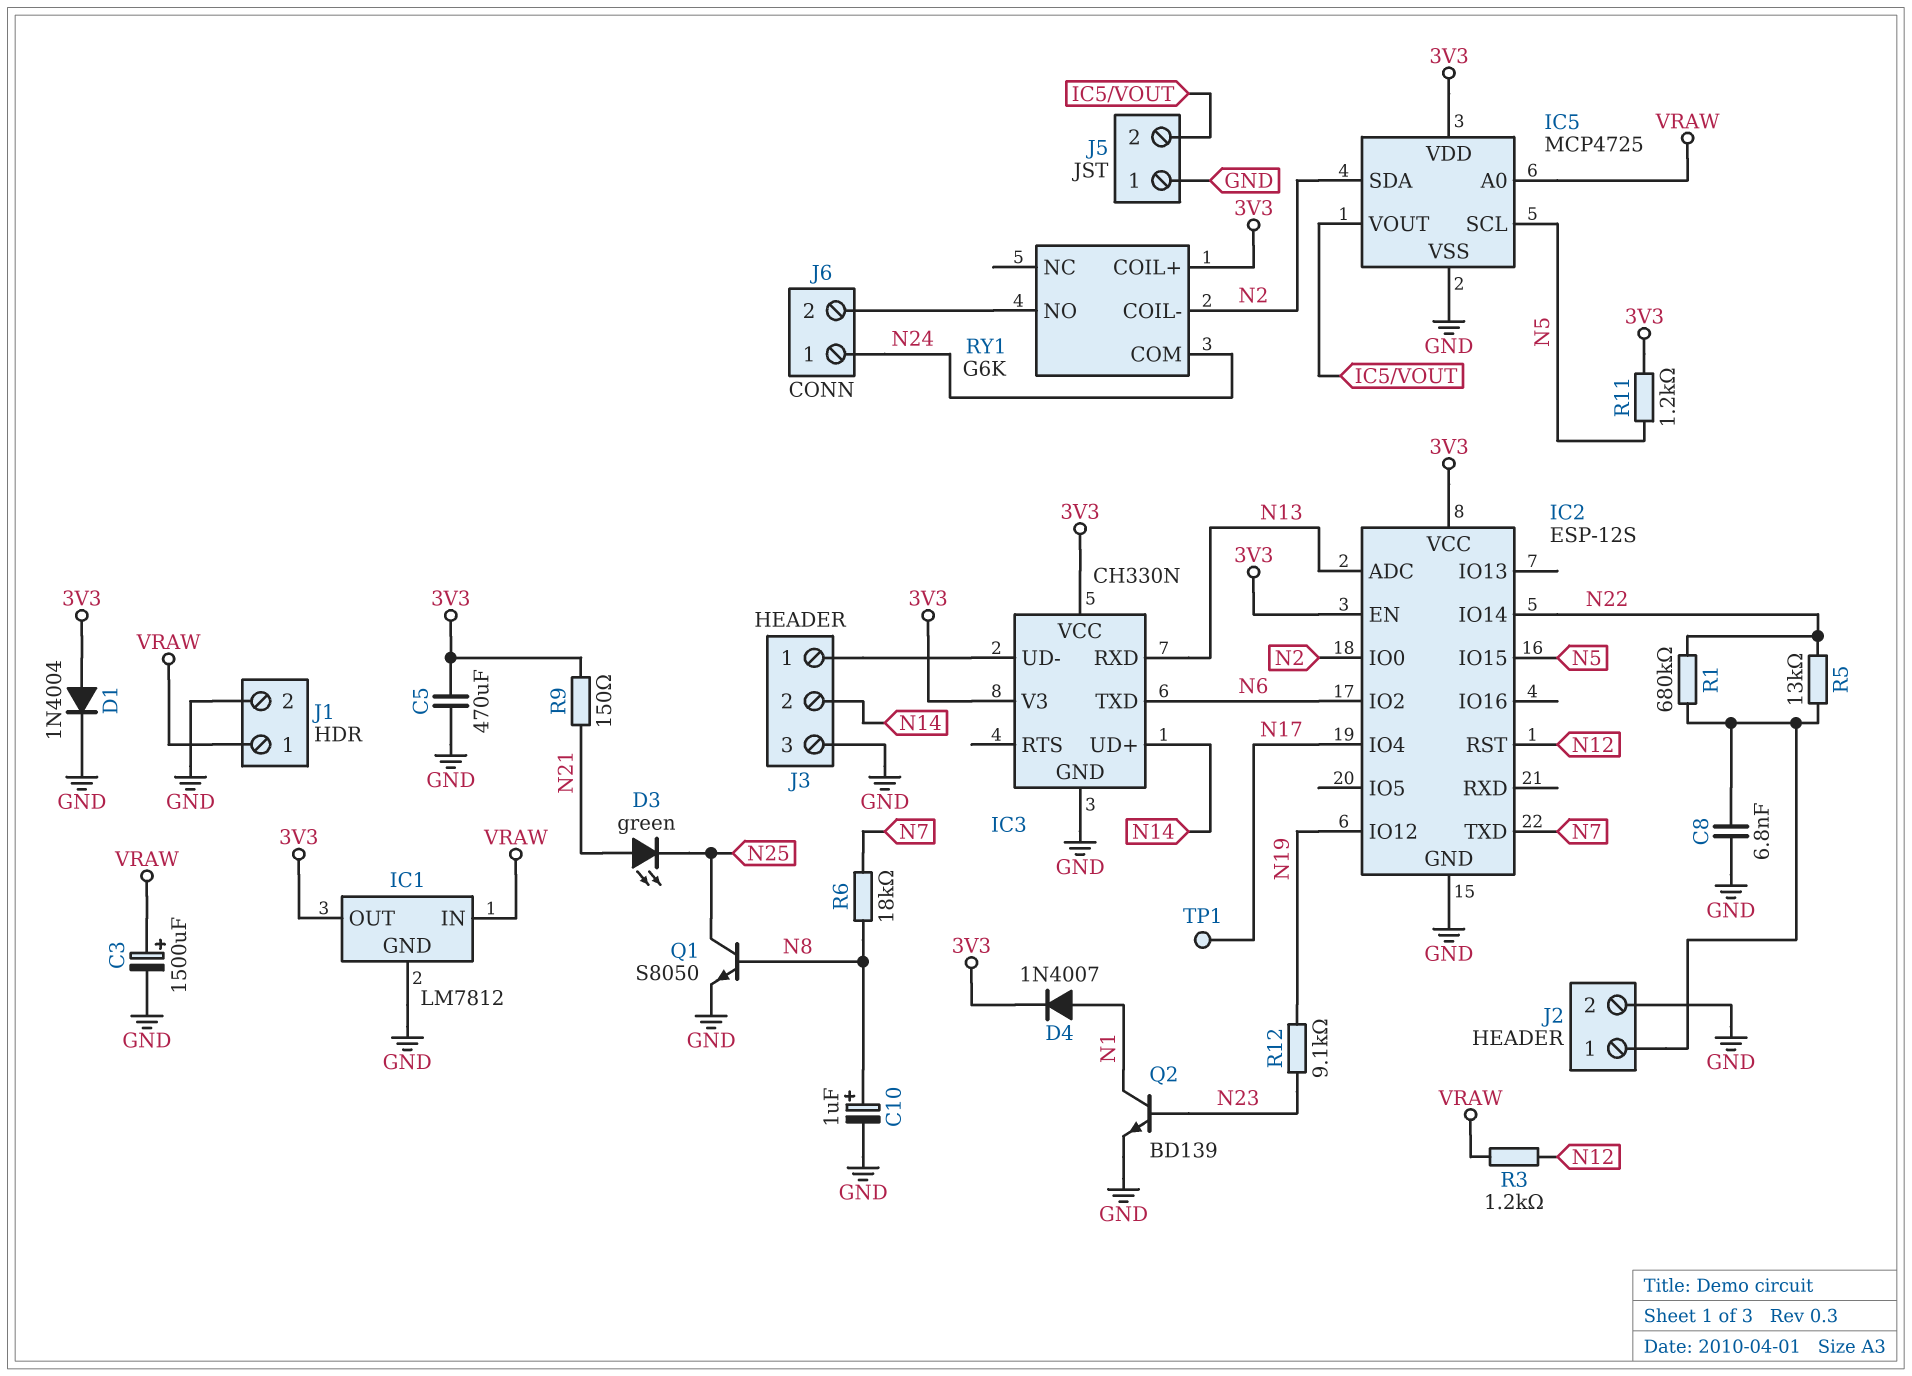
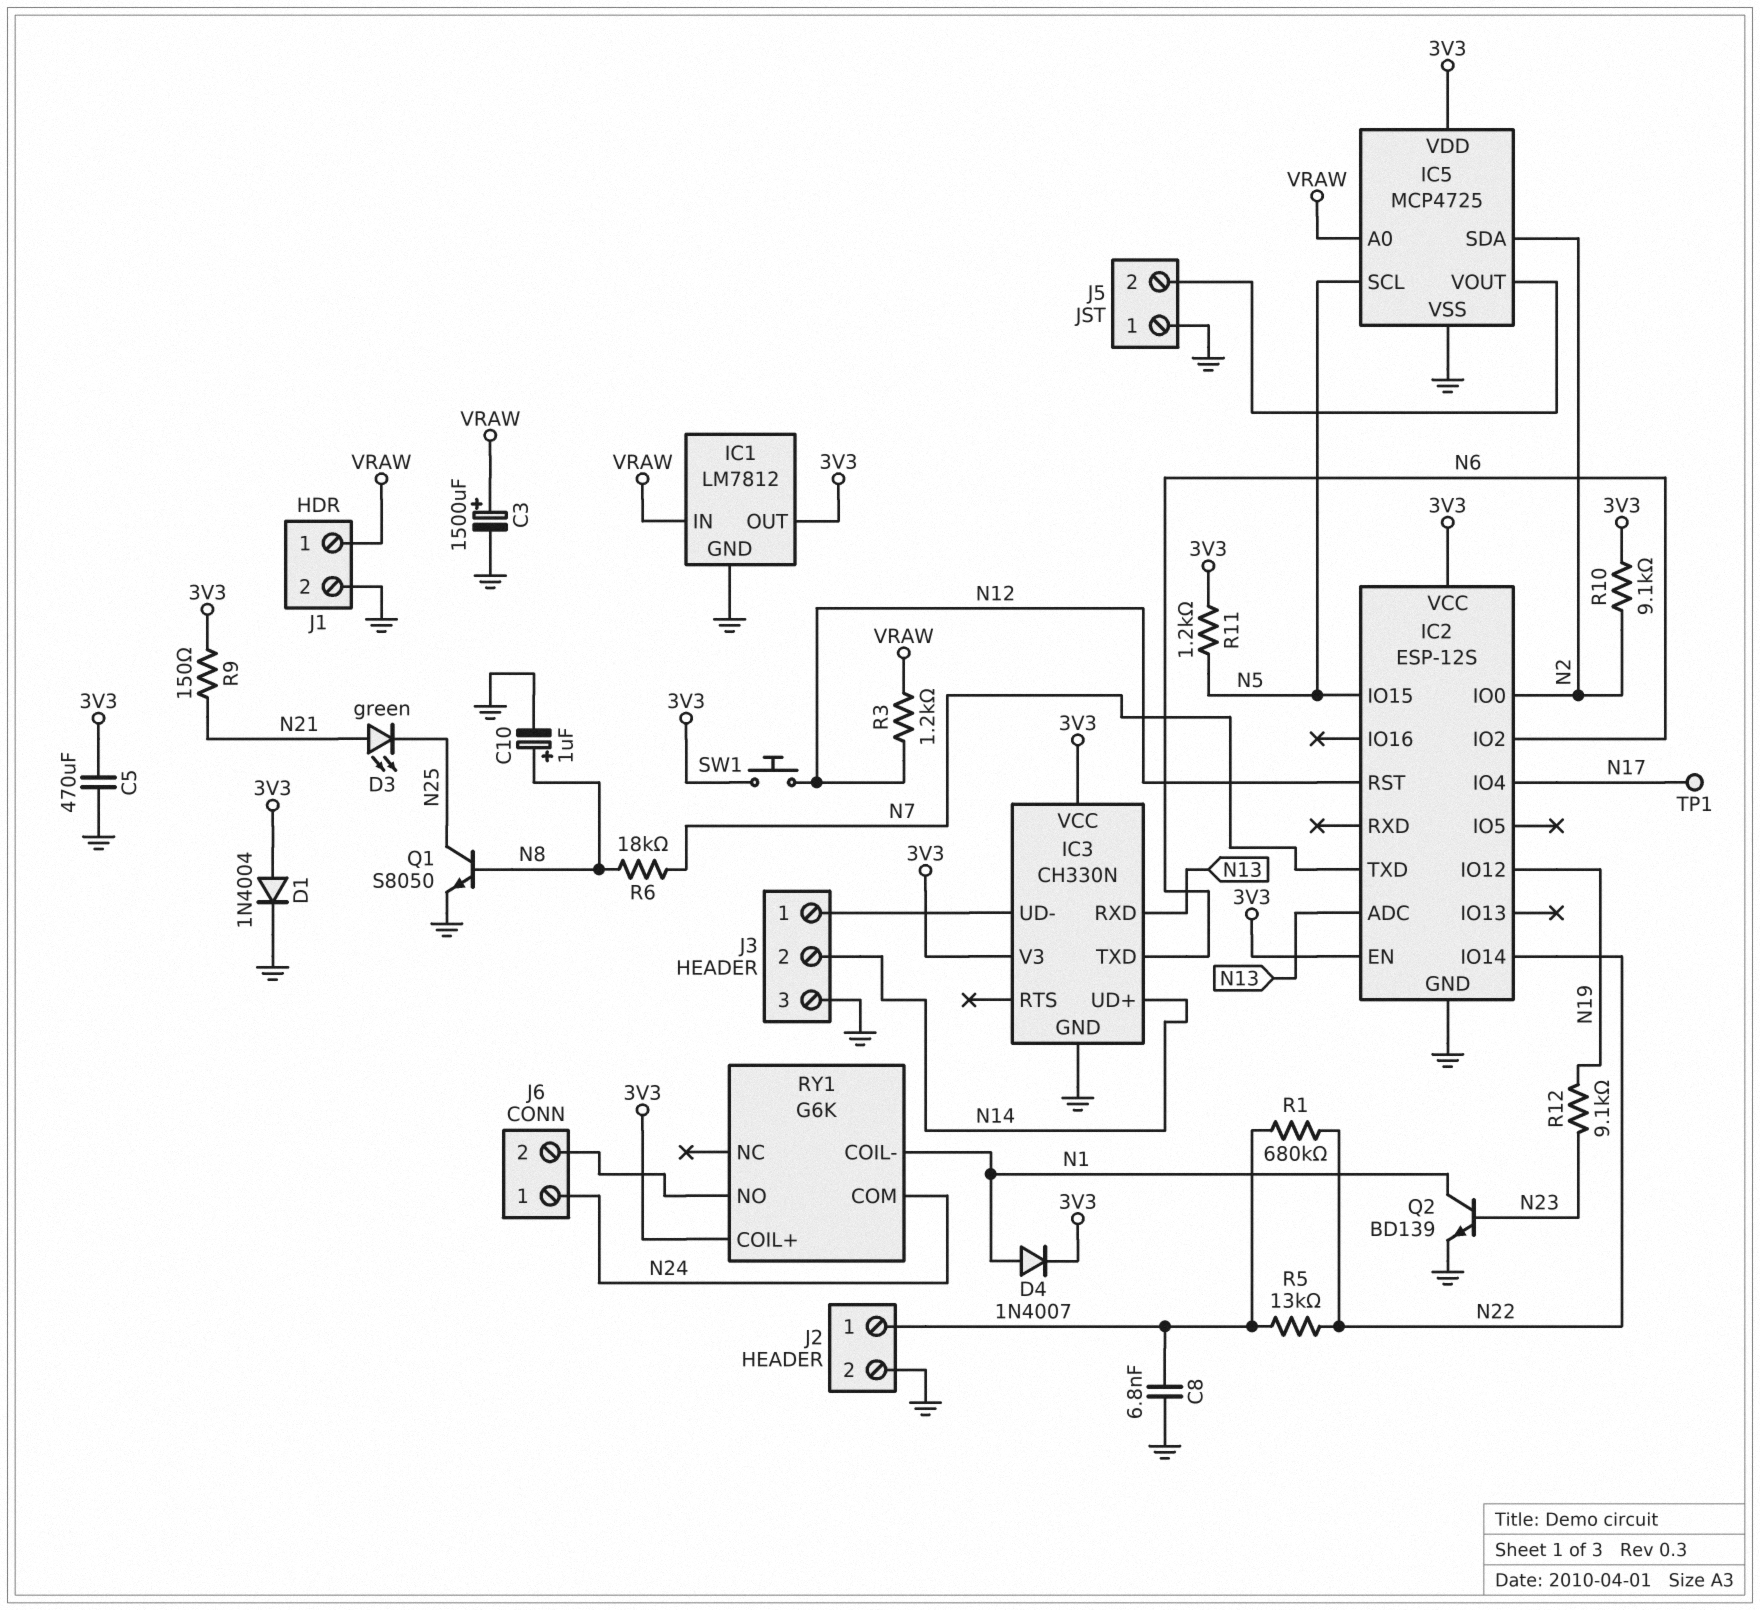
R10: none -> 9.1k (3V3, N2)
RY1 pin COIL-: N2 -> N1
SW1: none -> button (3V3, N12)

